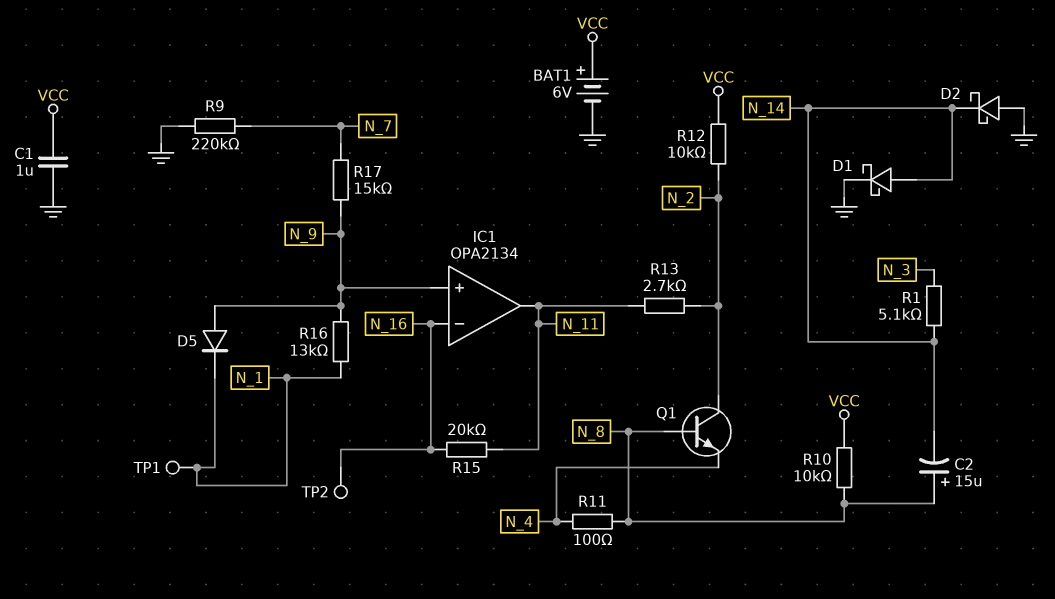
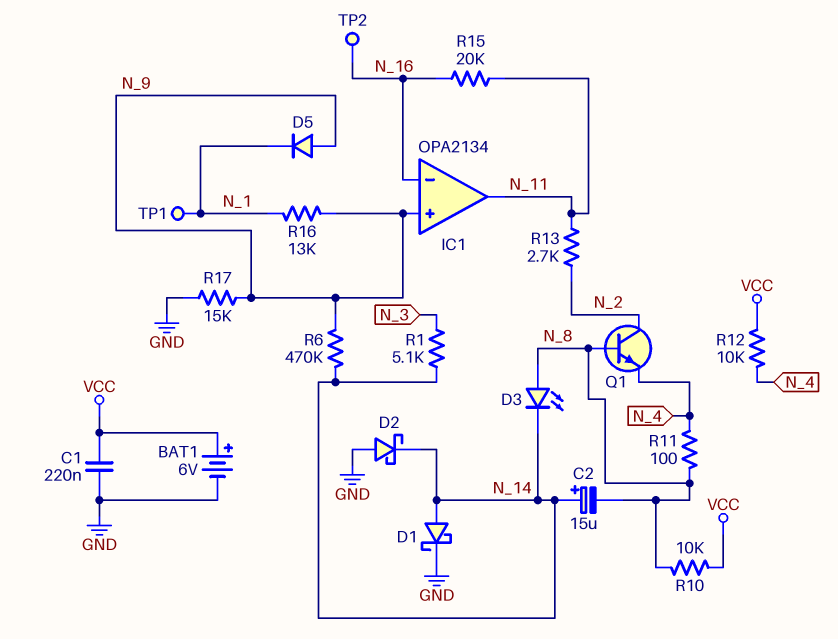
C1: 1uF (GND, VCC) -> 220nF (GND, VCC)
C2: 15uF (plus N_8, minus N_14) -> 15uF (plus N_14, minus N_8)
D3: none -> LED (A N_8, K N_14)
R6: none -> 470k (N_9, N_14)
R9: 220k (GND, N_7) -> none
R12: 10k (N_2, VCC) -> 10k (N_4, VCC)
R17: 15k (N_7, N_9) -> 15k (GND, N_9)

